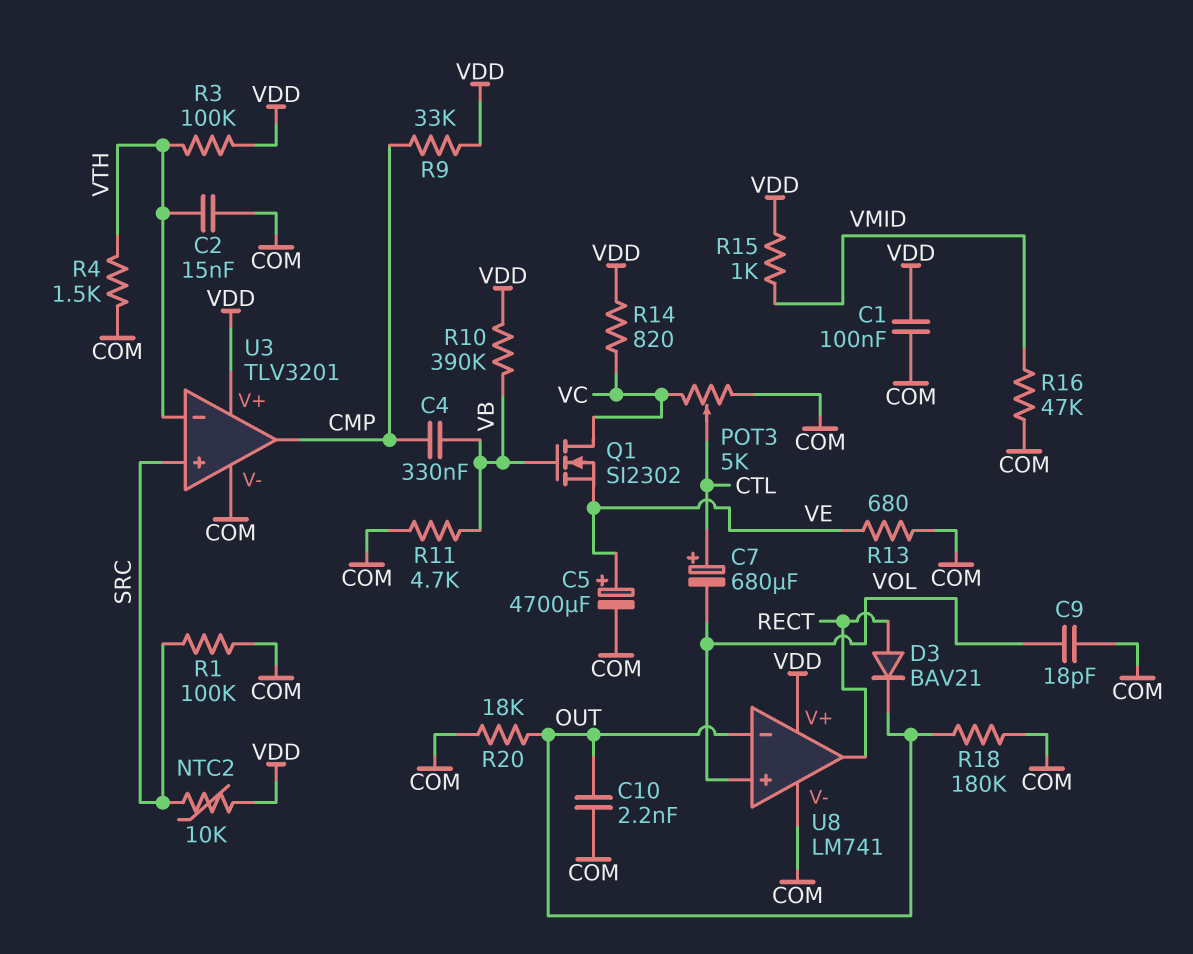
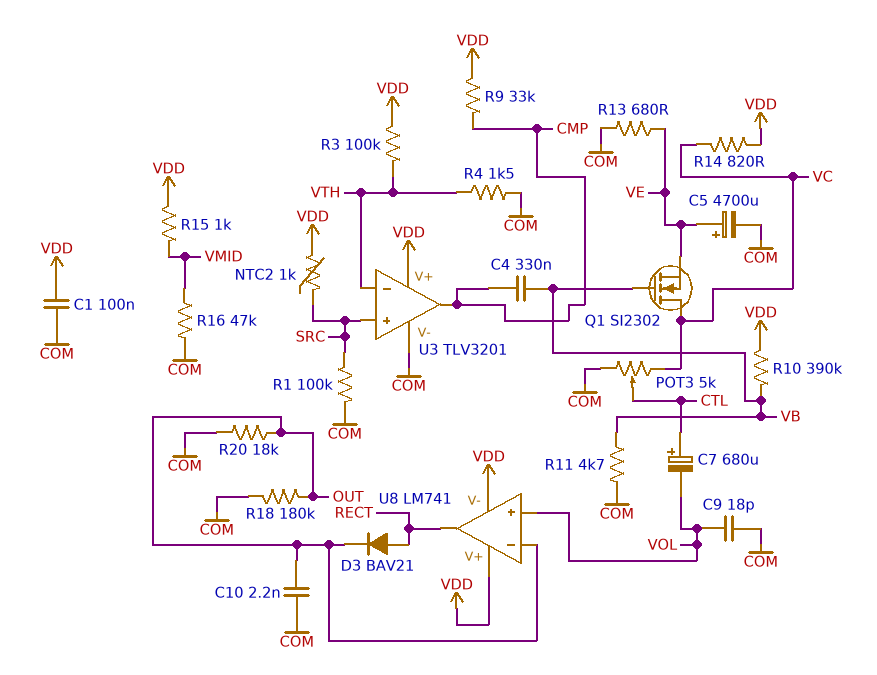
C2: 15nF (COM, VTH) -> none
NTC2: 10k (SRC, VDD) -> 1k (SRC, VDD)
U8 pin V-: COM -> VDD

